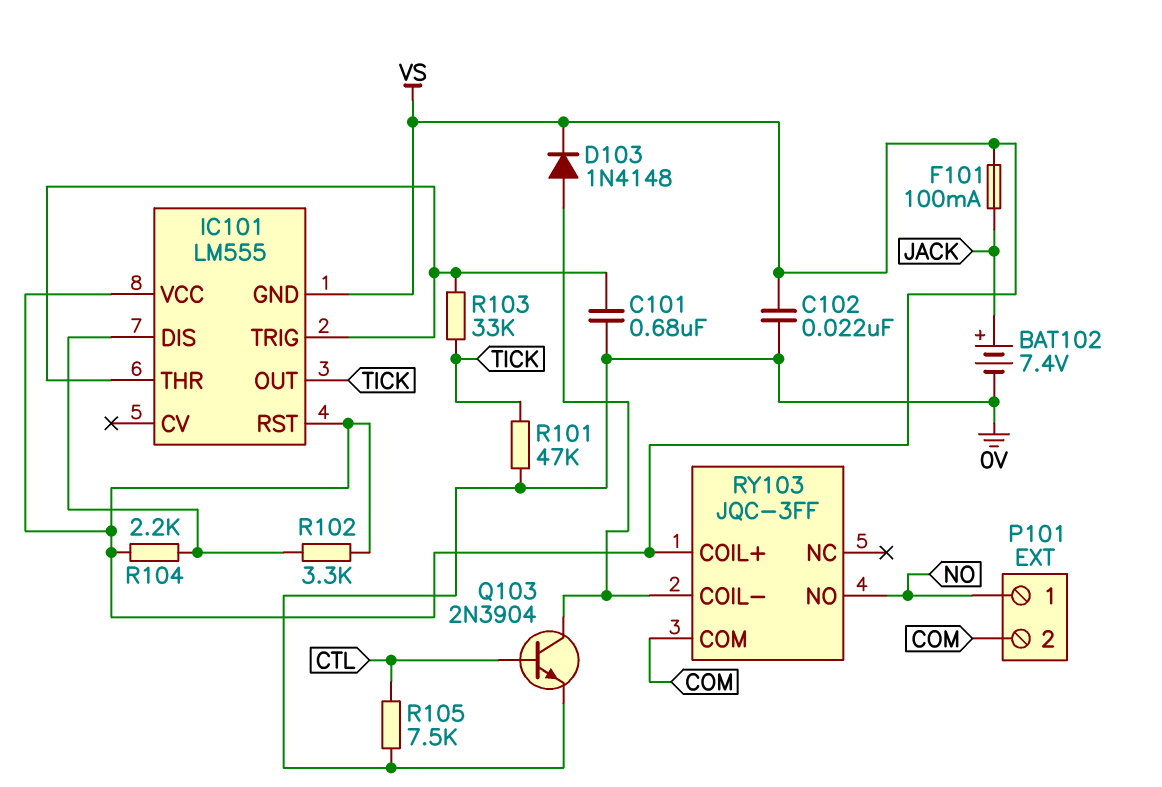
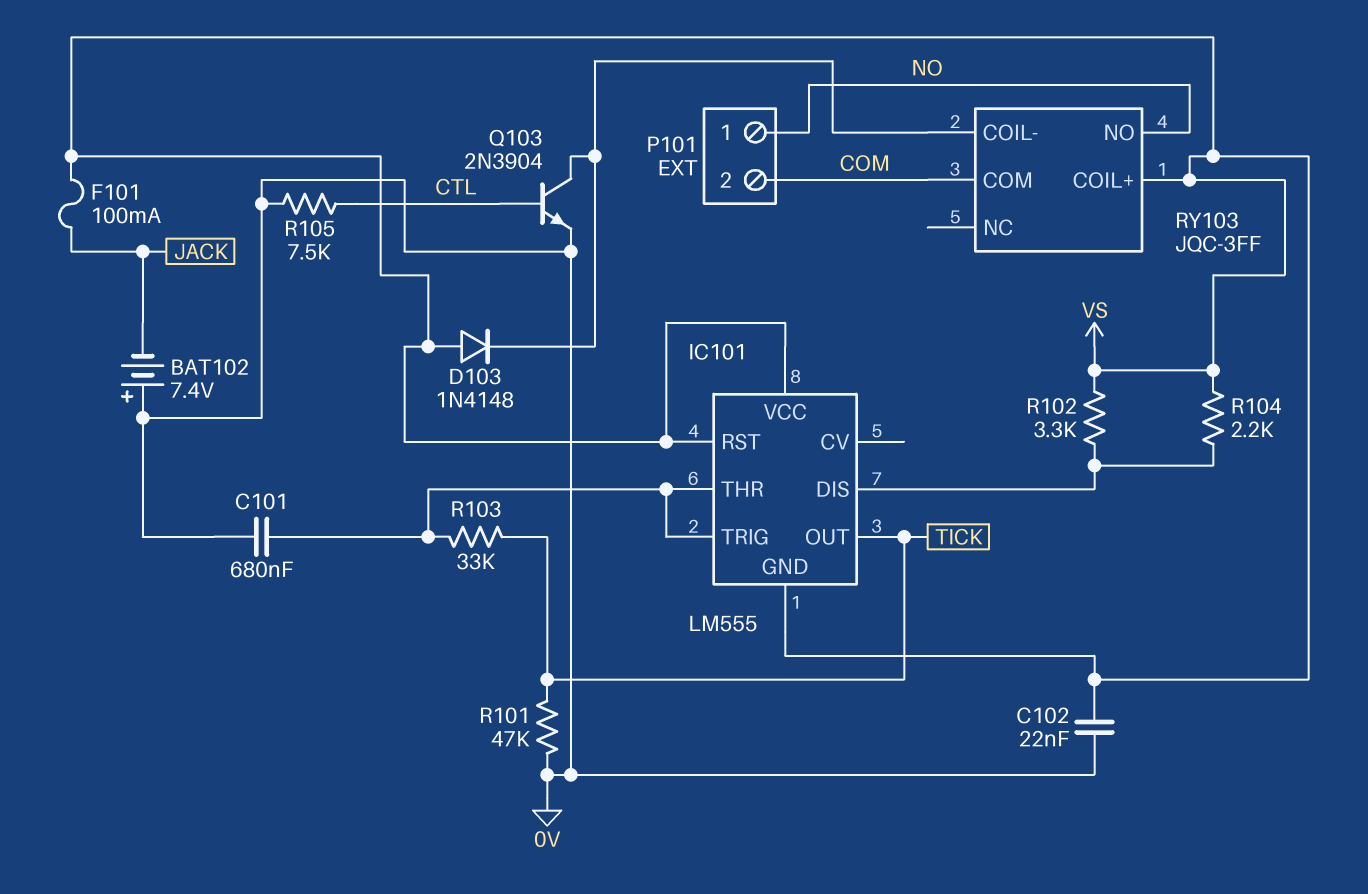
BAT102: 7.4V (plus JACK, minus 0V) -> 7.4V (plus 0V, minus JACK)
D103: diode 1N4148 (A RY103/COIL-, K VS) -> diode 1N4148 (A VS, K RY103/COIL-)

